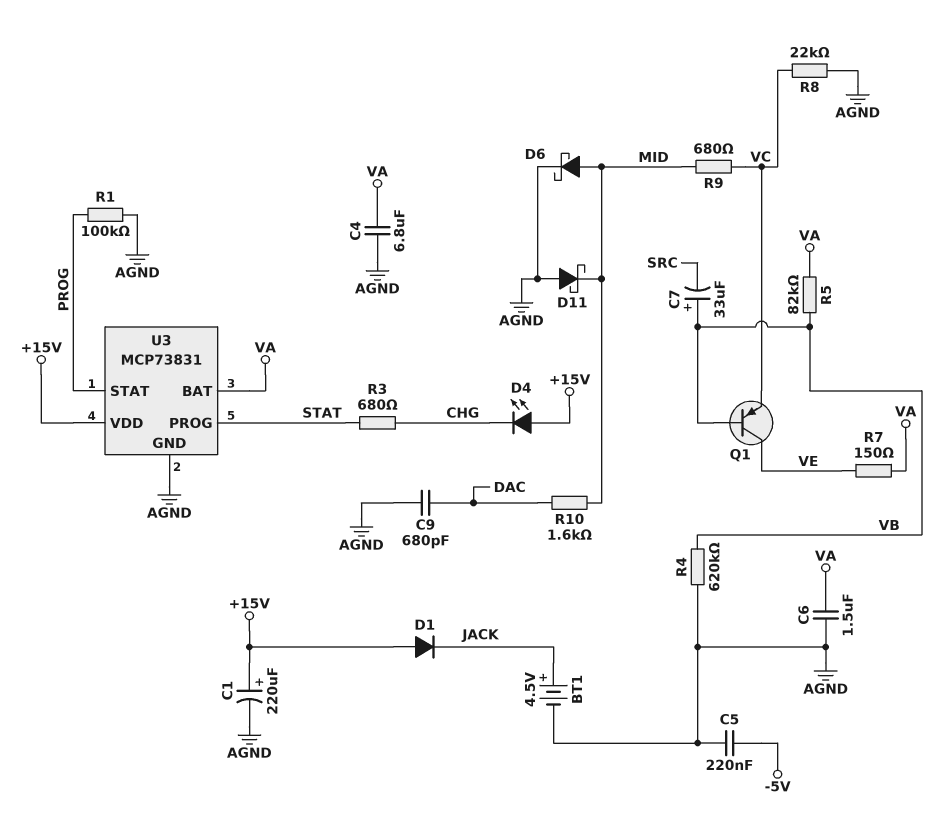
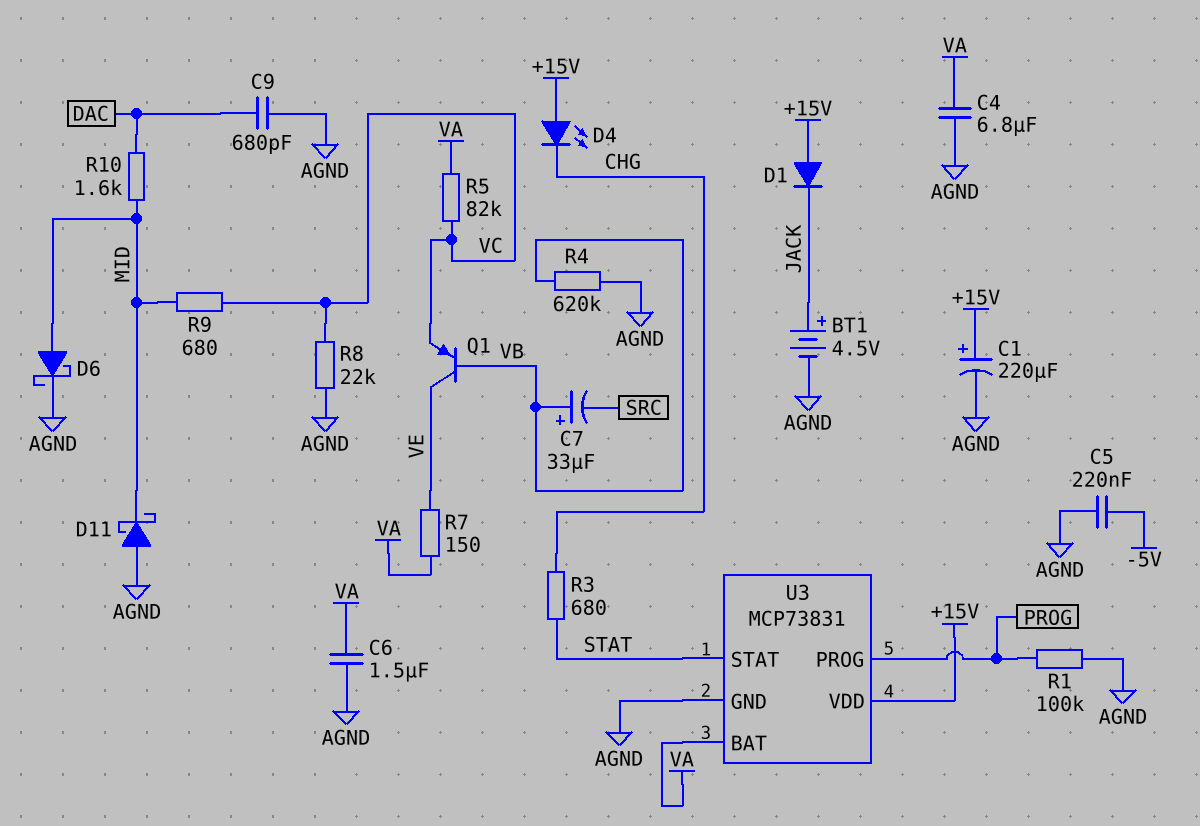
R5: 82k (VA, VB) -> 82k (VA, VC)
U3 pin PROG: STAT -> PROG
U3 pin STAT: PROG -> STAT

